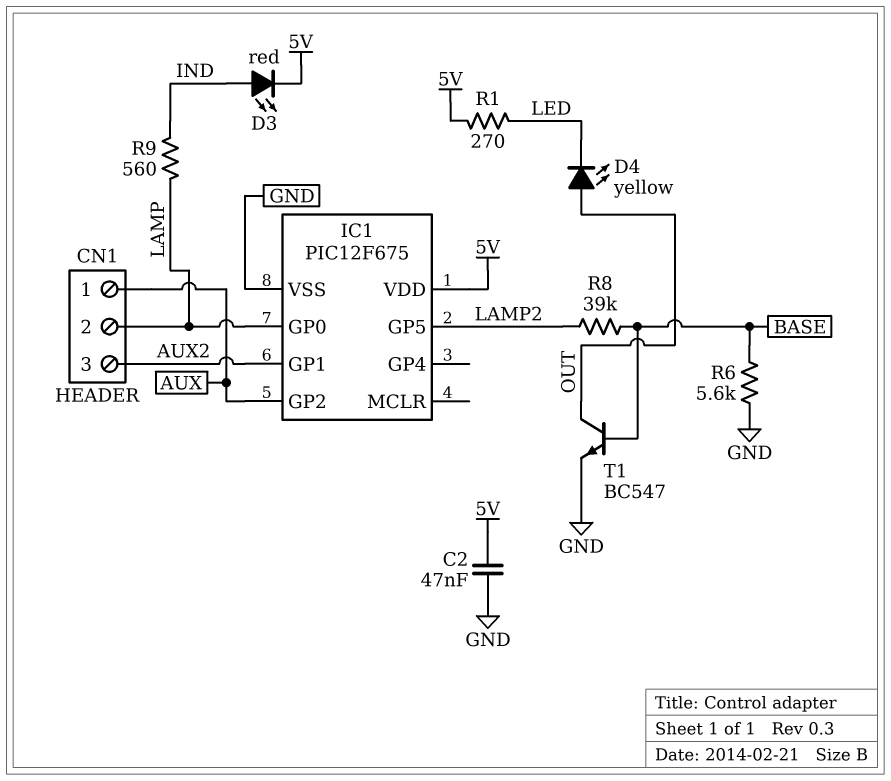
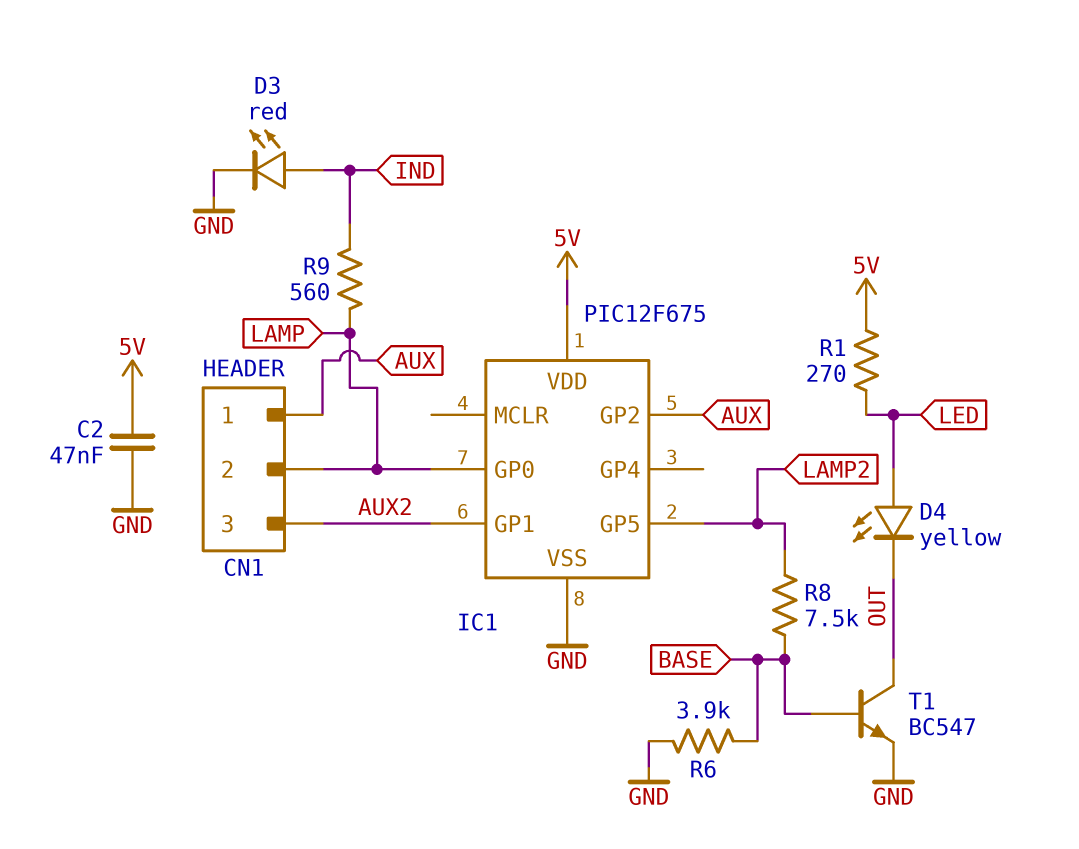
D3: LED red (A IND, K 5V) -> LED red (A IND, K GND)
D4: LED yellow (A OUT, K LED) -> LED yellow (A LED, K OUT)
R6: 5.6k (BASE, GND) -> 3.9k (BASE, GND)
R8: 39k (BASE, LAMP2) -> 7.5k (BASE, LAMP2)

